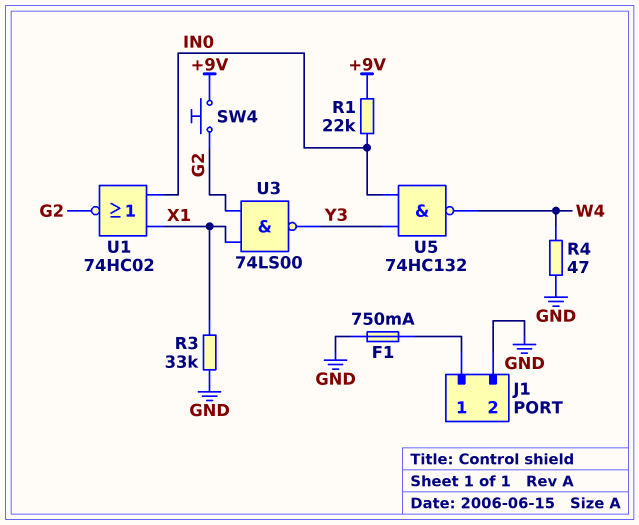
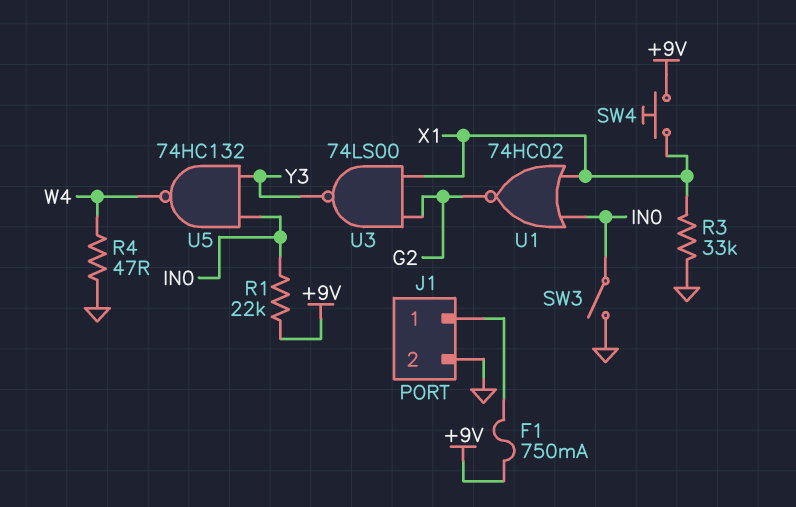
F1: 750mA (GND, J1/1) -> 750mA (+9V, J1/1)
SW3: none -> switch (GND, IN0)
SW4: button (+9V, G2) -> button (+9V, X1)

